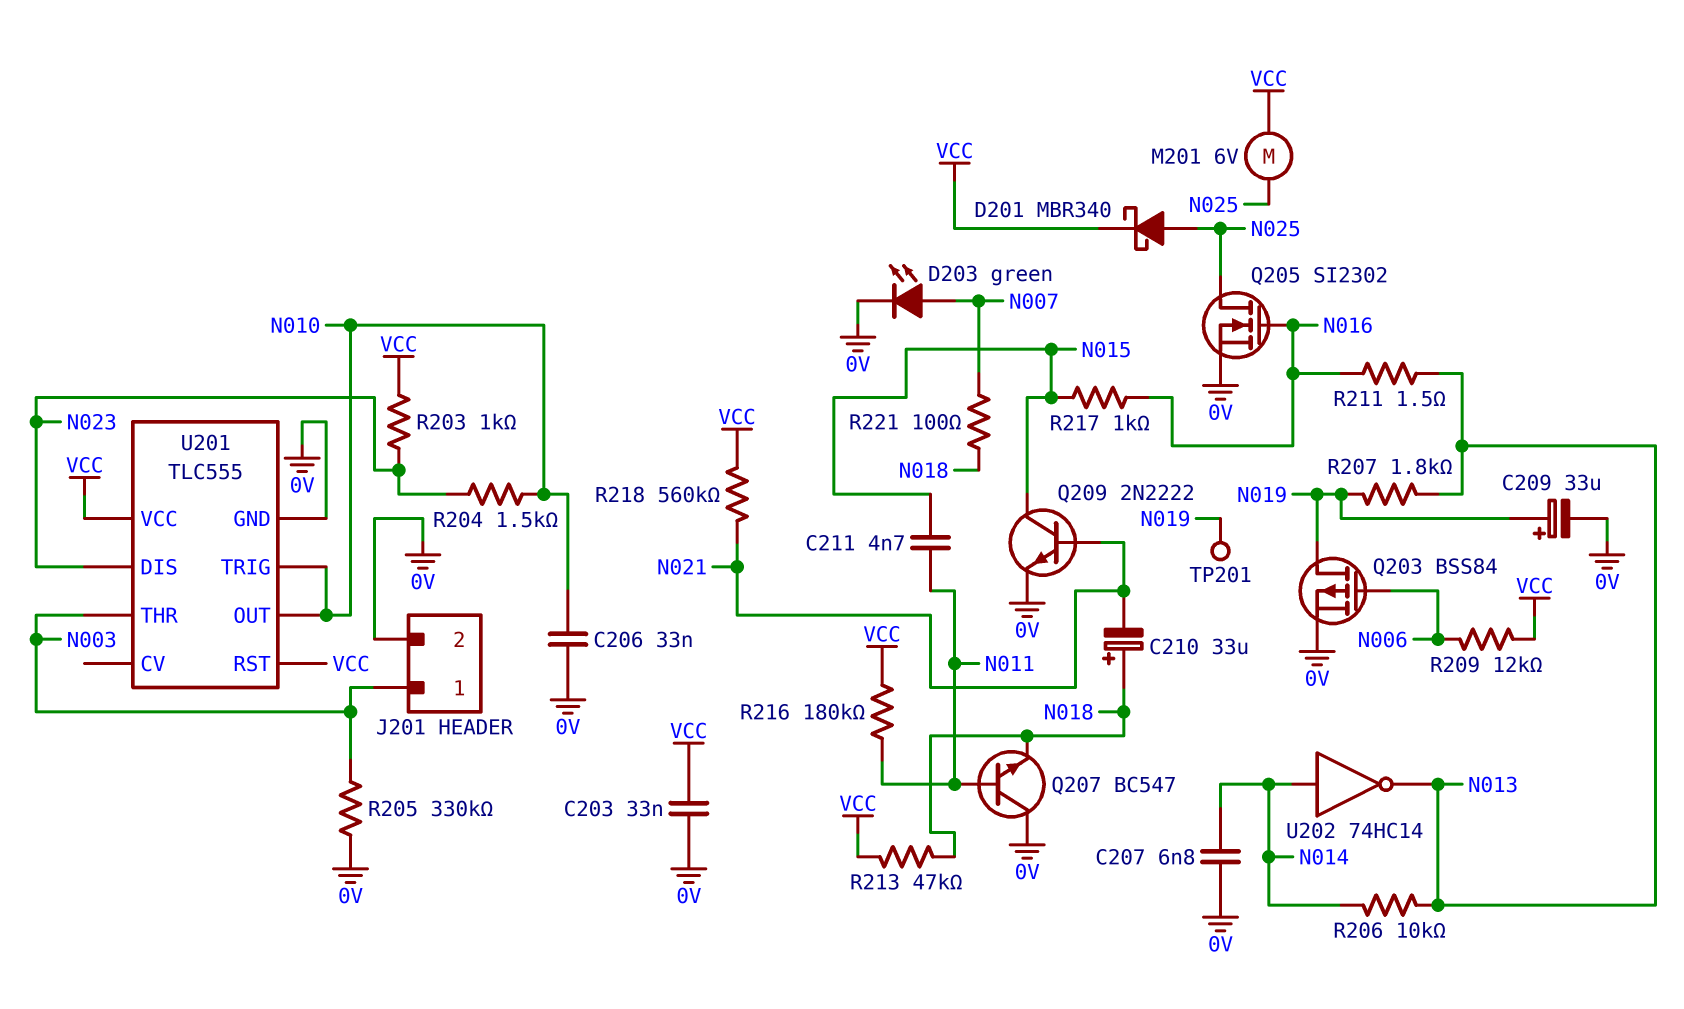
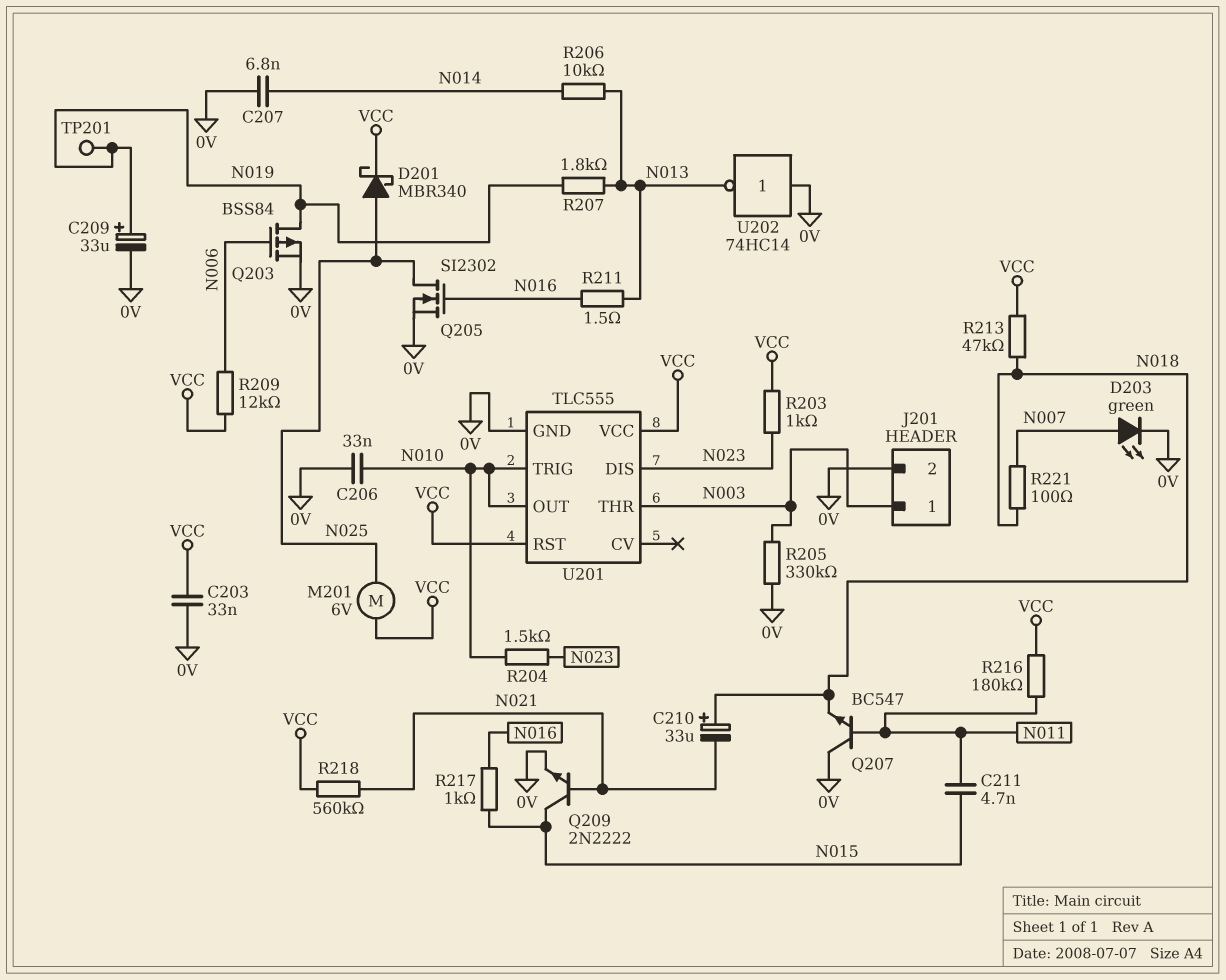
U202: NOT 74HC14 (in N014, out N013) -> NOT 74HC14 (in 0V, out N013)

